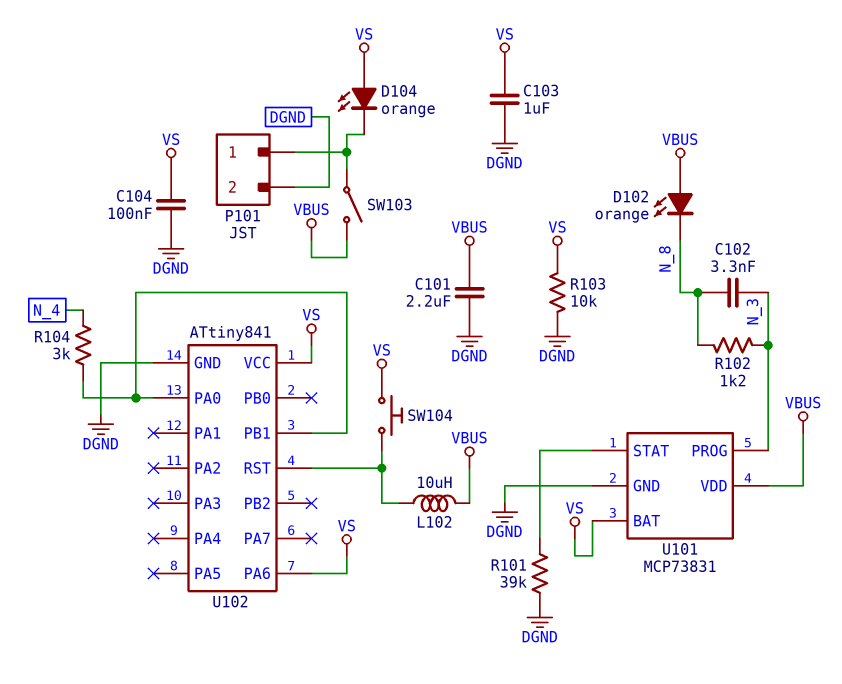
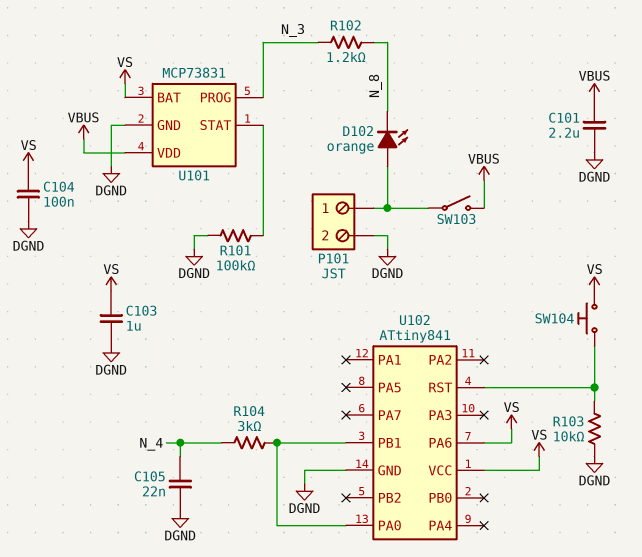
C102: 3.3nF (N_3, N_8) -> none
C105: none -> 22nF (DGND, N_4)
D102: LED orange (A VBUS, K N_8) -> LED orange (A P101/1, K N_8)
D104: LED orange (A VS, K P101/1) -> none
L102: 10uH (U102/RST, VBUS) -> none
R101: 39k (DGND, U101/STAT) -> 100k (DGND, U101/STAT)
R103: 10k (DGND, VS) -> 10k (DGND, U102/RST)

